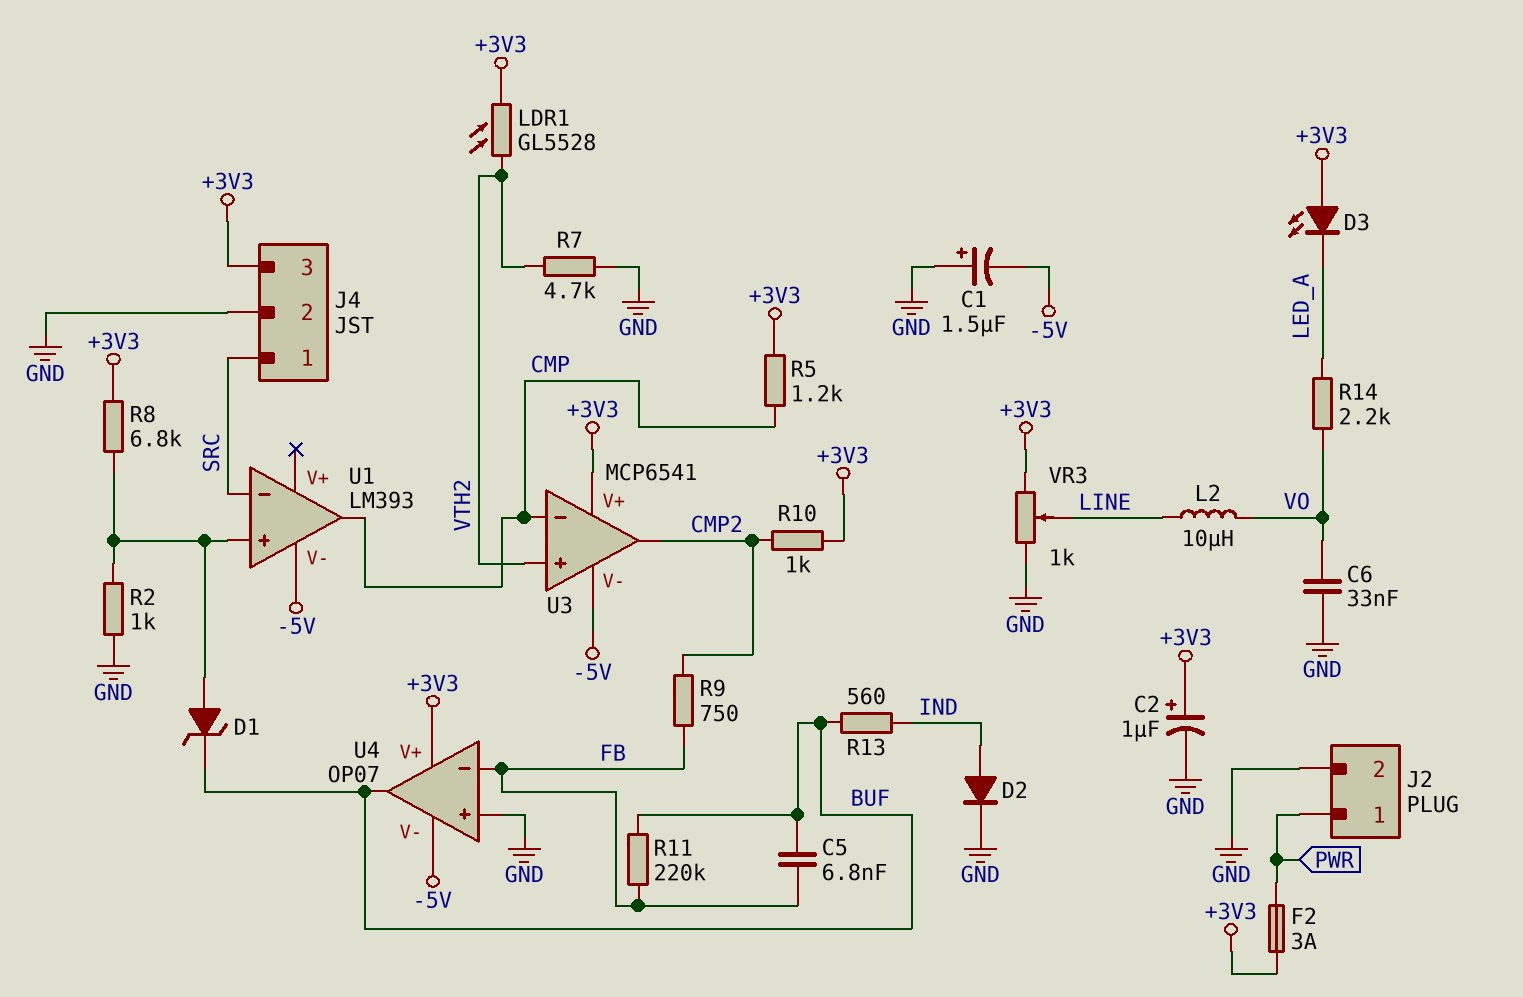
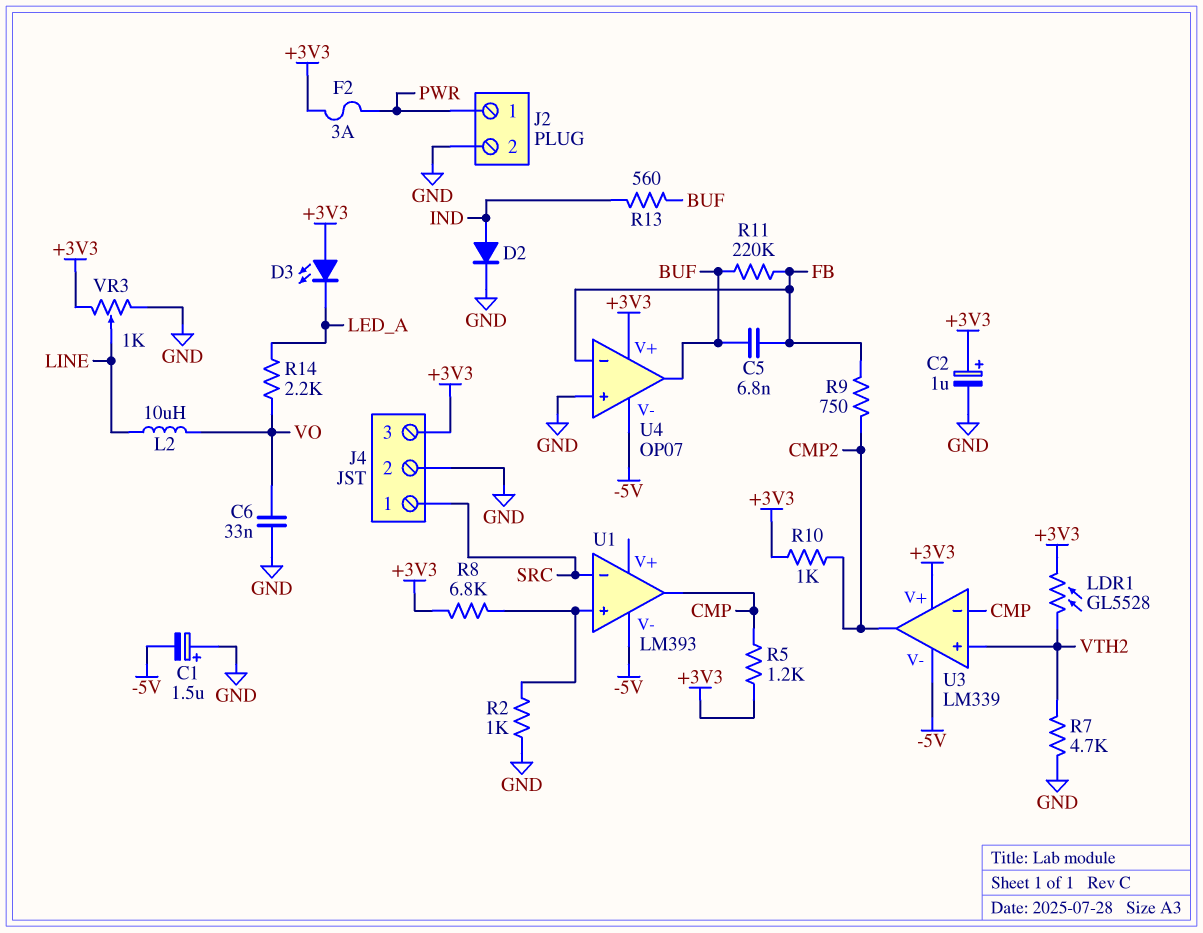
D1: zener (A U1/in+, K BUF) -> none
U3: MCP6541 -> LM339

